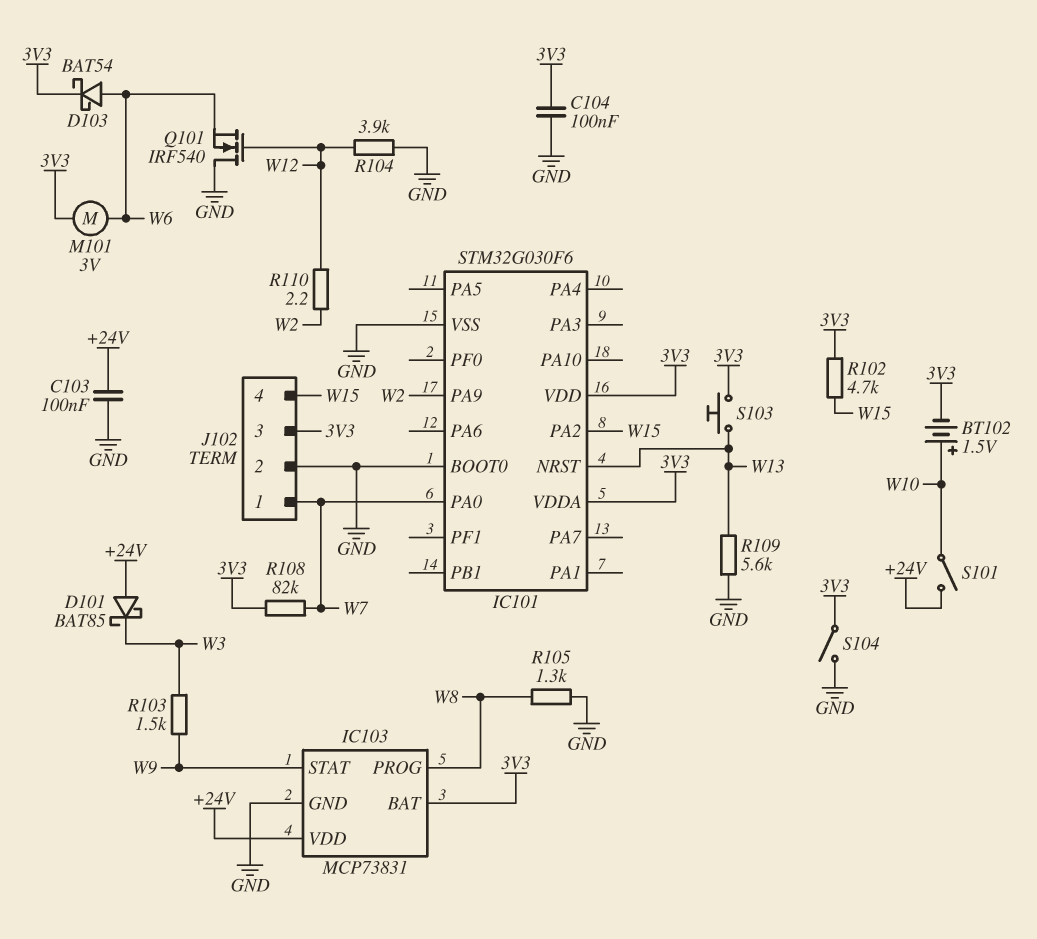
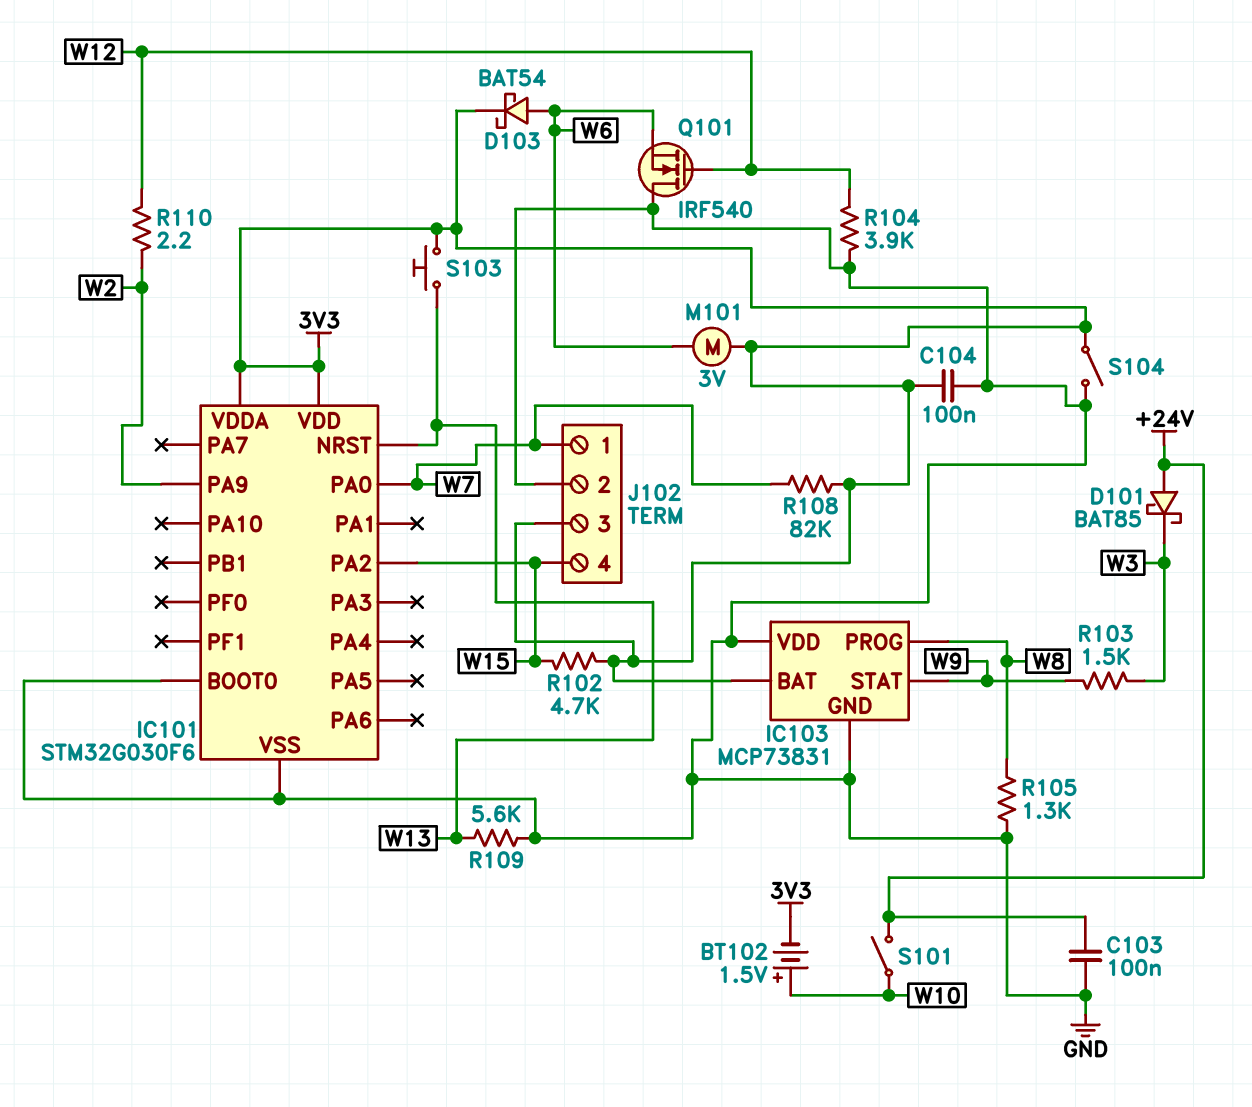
IC103 pin VDD: +24V -> GND

